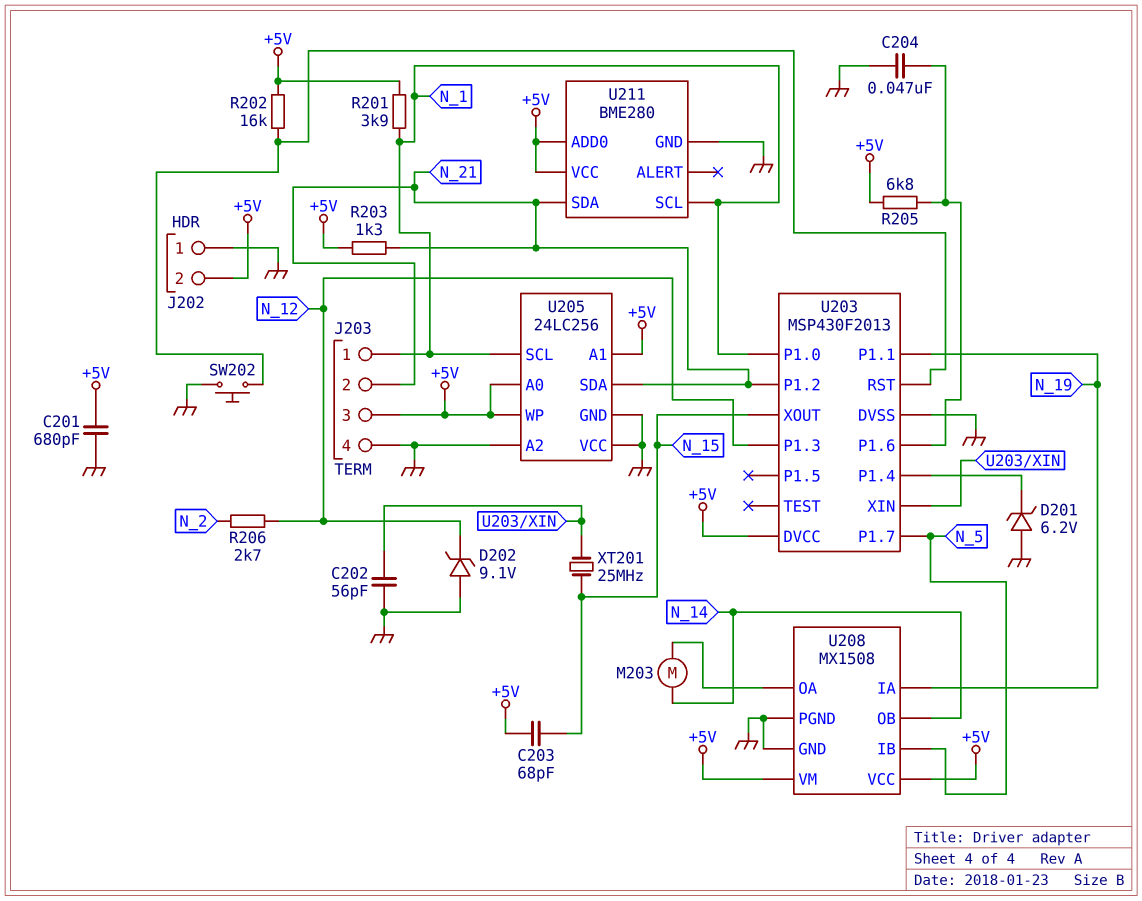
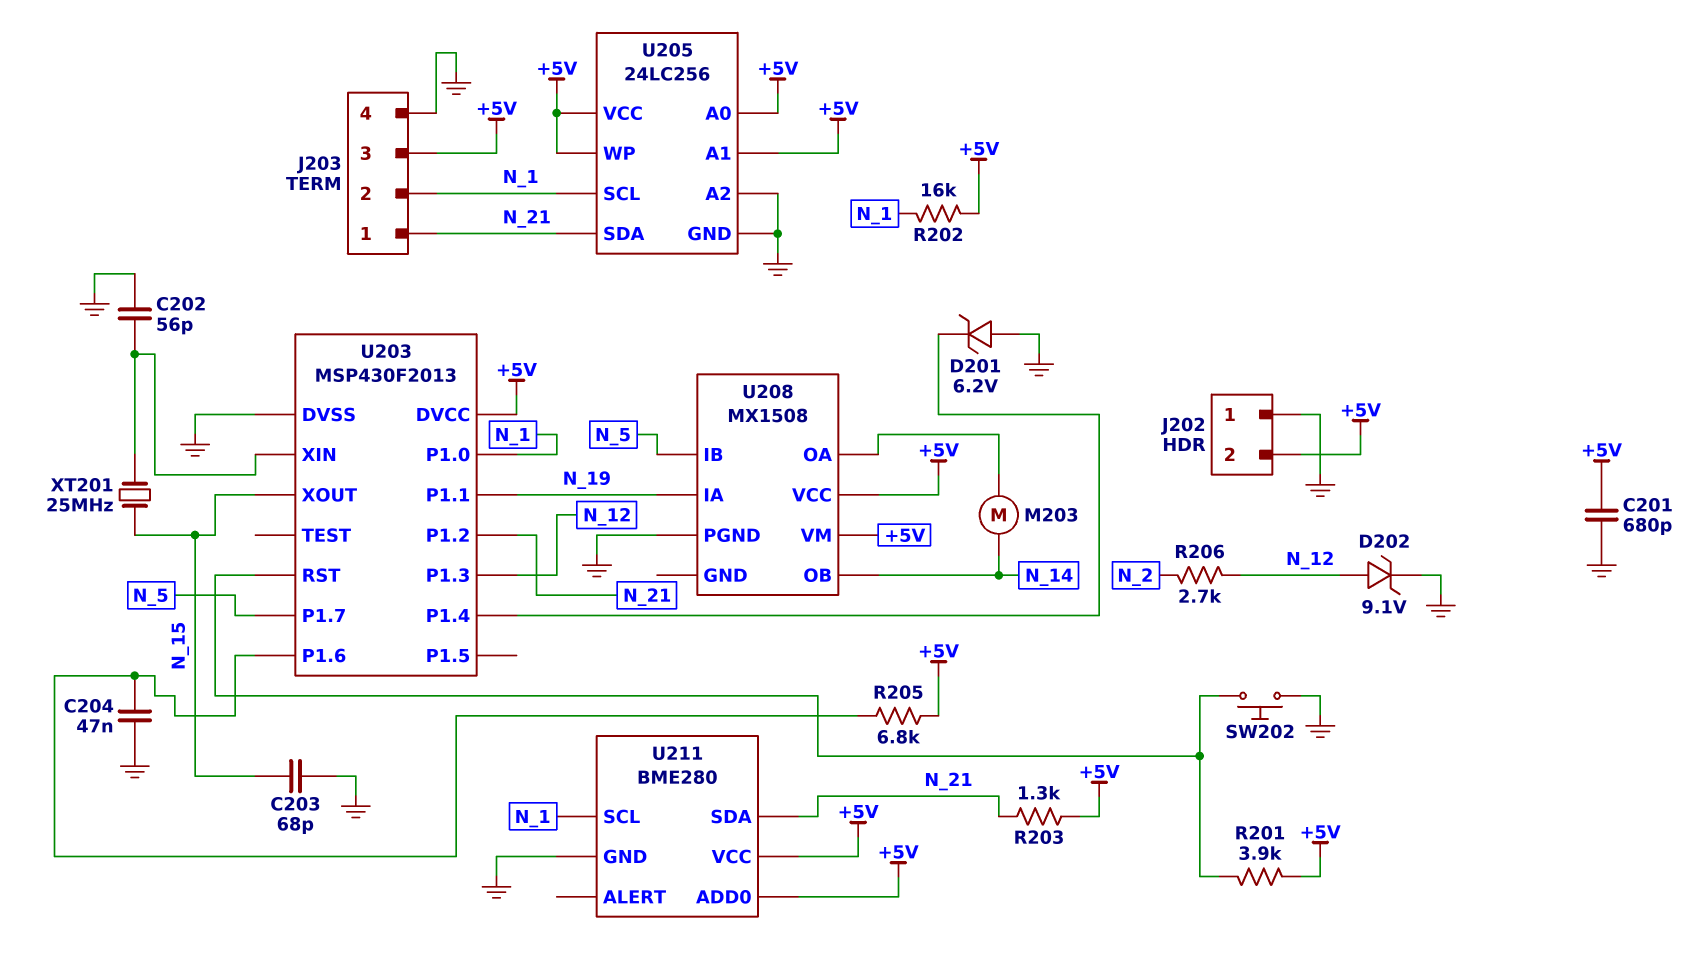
C203: 68pF (+5V, N_15) -> 68pF (GND, N_15)
D202: zener 9.1V (A GND, K N_12) -> zener 9.1V (A N_12, K GND)
J203 pin 1: N_1 -> N_21
J203 pin 2: N_21 -> N_1
R201: 3.9k (+5V, N_1) -> 3.9k (+5V, U203/RST)
R202: 16k (+5V, U203/RST) -> 16k (+5V, N_1)
U205 pin VCC: GND -> +5V
U208 pin GND: GND -> none

